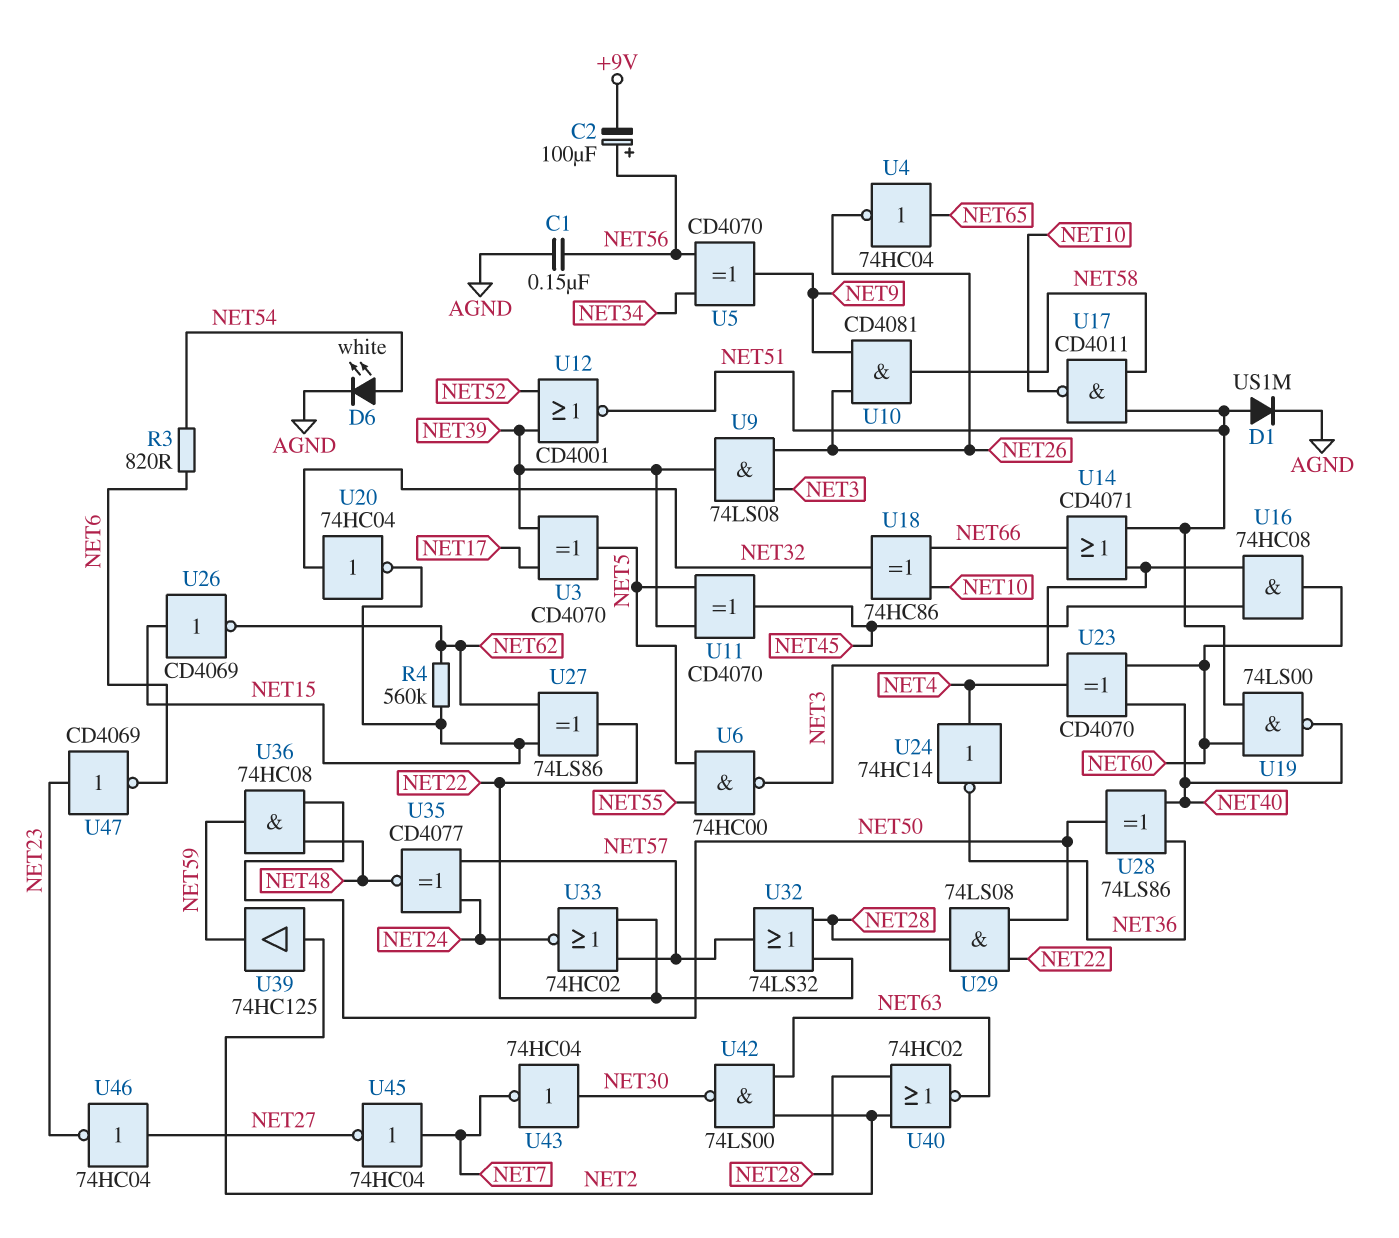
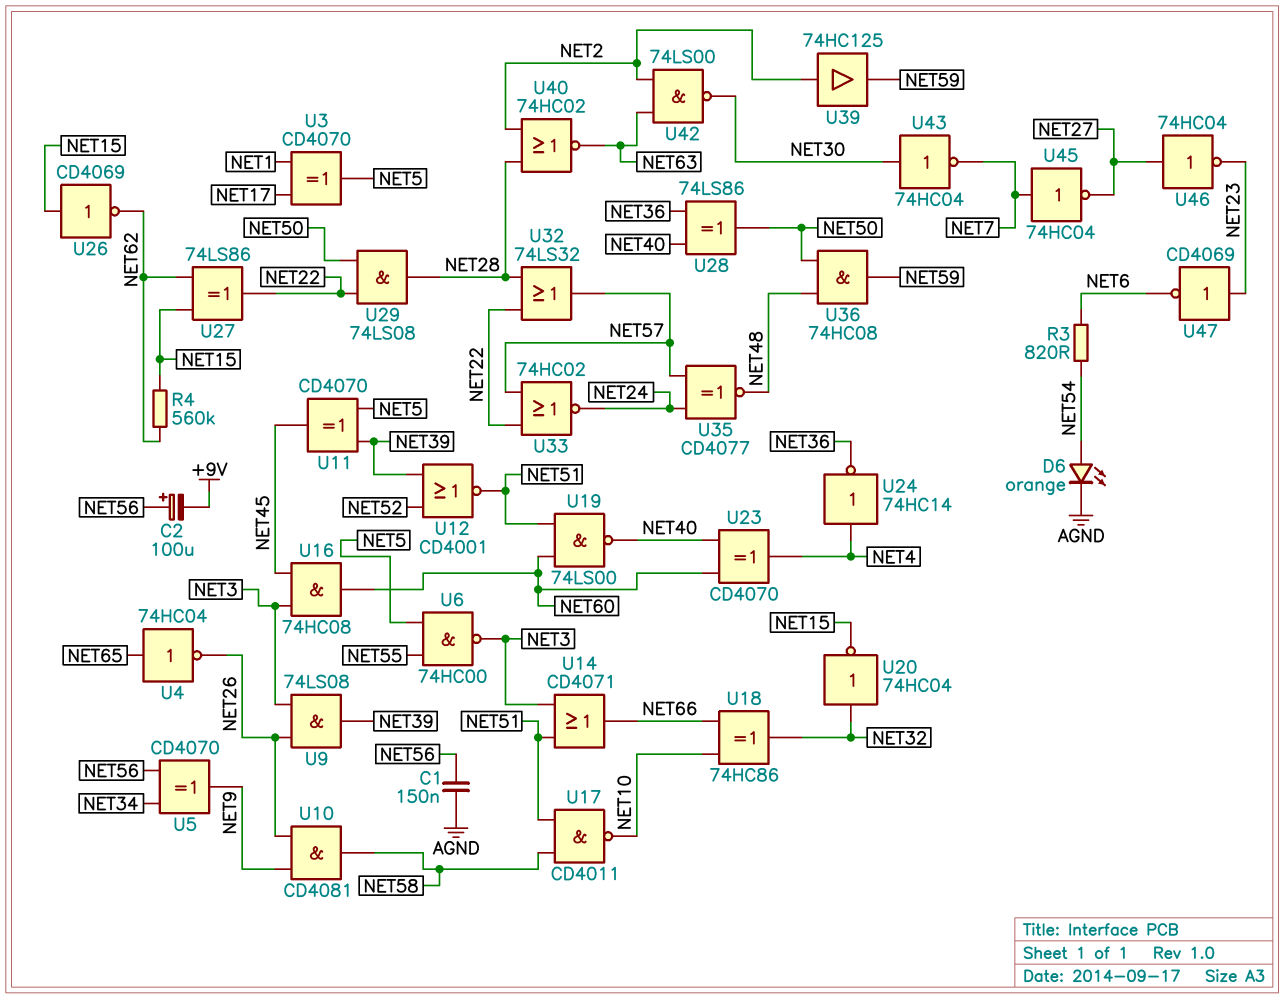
D1: diode US1M (A NET51, K AGND) -> none
D6: LED white (A NET54, K AGND) -> LED orange (A NET54, K AGND)
U3: XOR CD4070 (in NET17, in NET39, out NET5) -> XOR CD4070 (in NET1, in NET17, out NET5)

